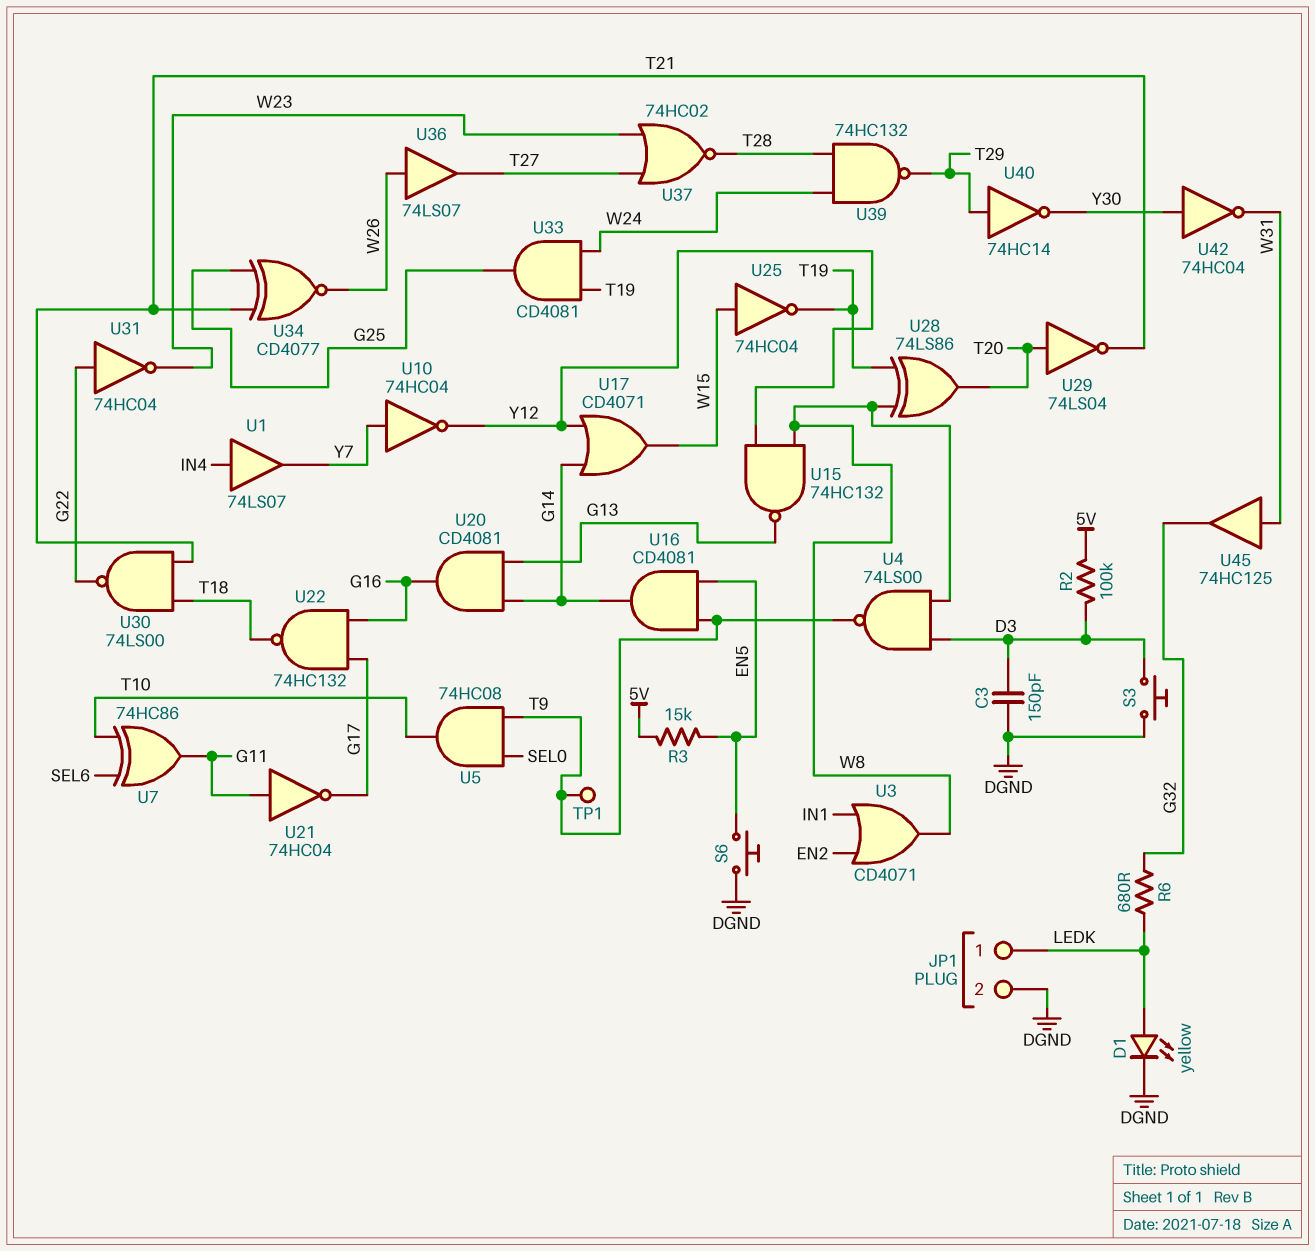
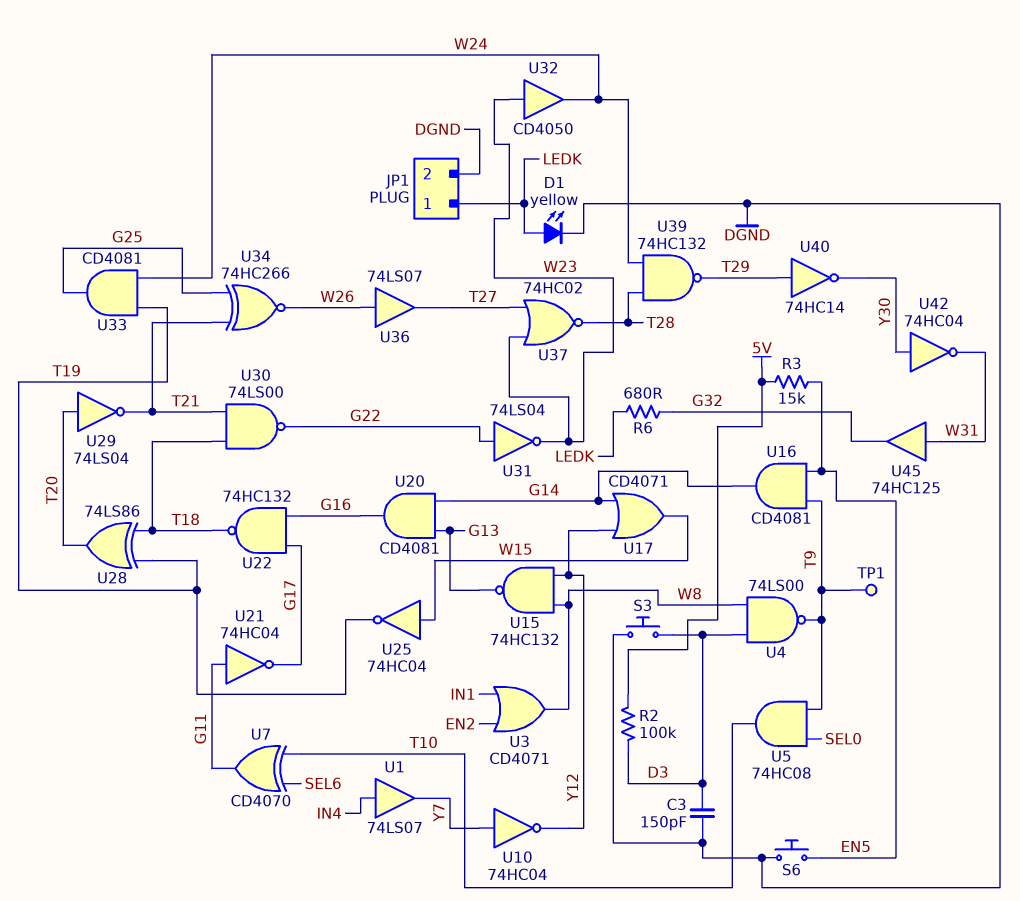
U7: XOR 74HC86 (in SEL6, in T10, out G11) -> XOR CD4070 (in SEL6, in T10, out G11)
U28: XOR 74LS86 (in T19, in W8, out T20) -> XOR 74LS86 (in T18, in T19, out T20)
U31: NOT 74HC04 (in G22, out W23) -> NOT 74LS04 (in G22, out W23)
U32: none -> buffer CD4050 (in W23, out W24)
U34: XNOR CD4077 (in G25, in T21, out W26) -> XNOR 74HC266 (in G25, in T21, out W26)

